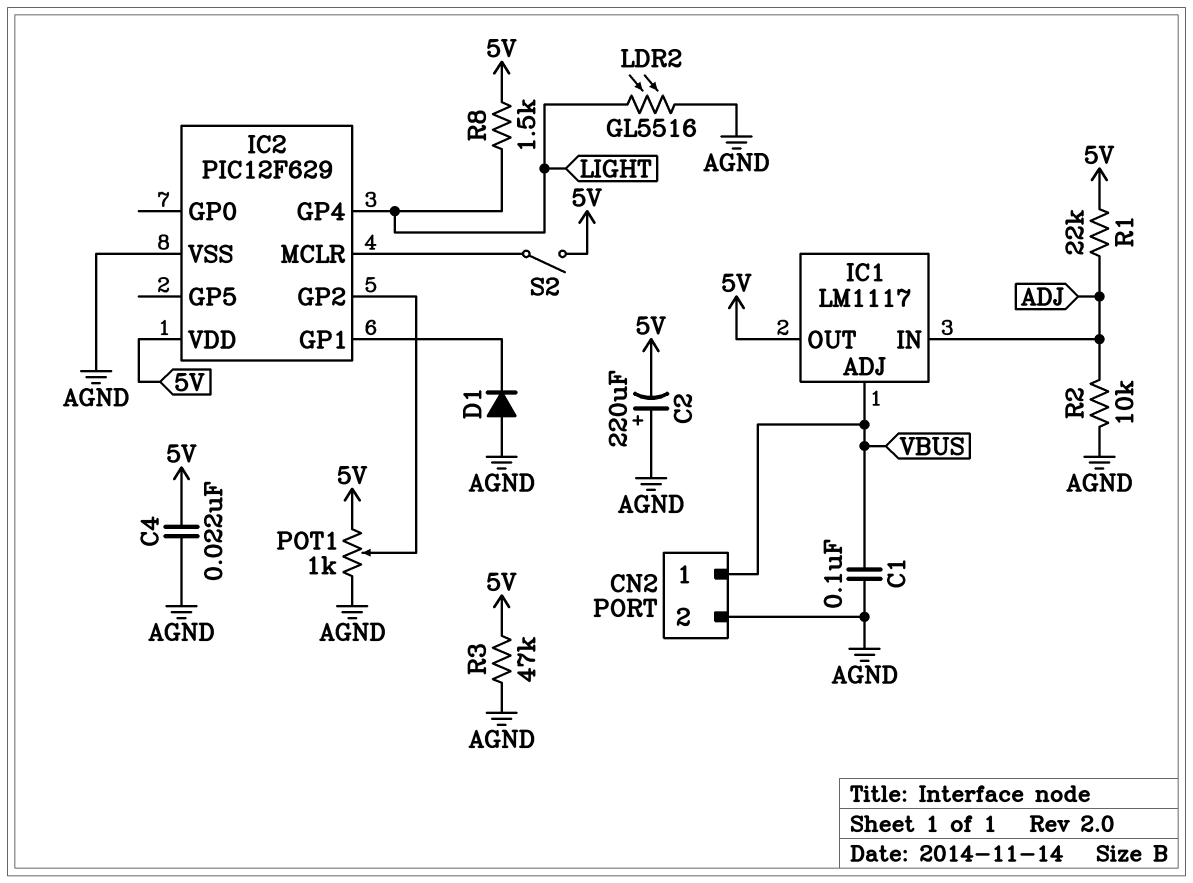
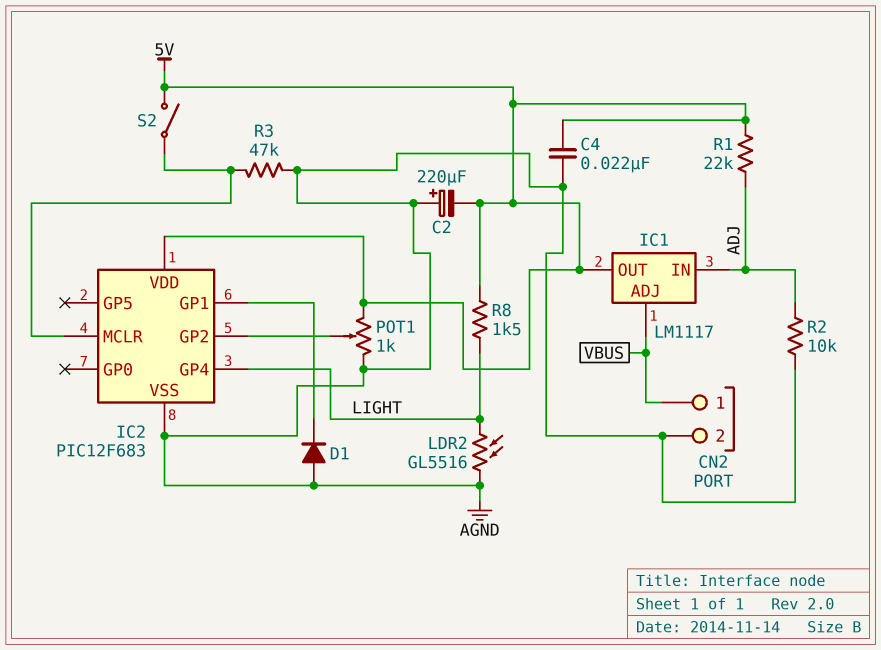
C1: 100nF (AGND, VBUS) -> none
IC2: PIC12F629 -> PIC12F683
R3: 47k (5V, AGND) -> 47k (AGND, IC2/MCLR)

